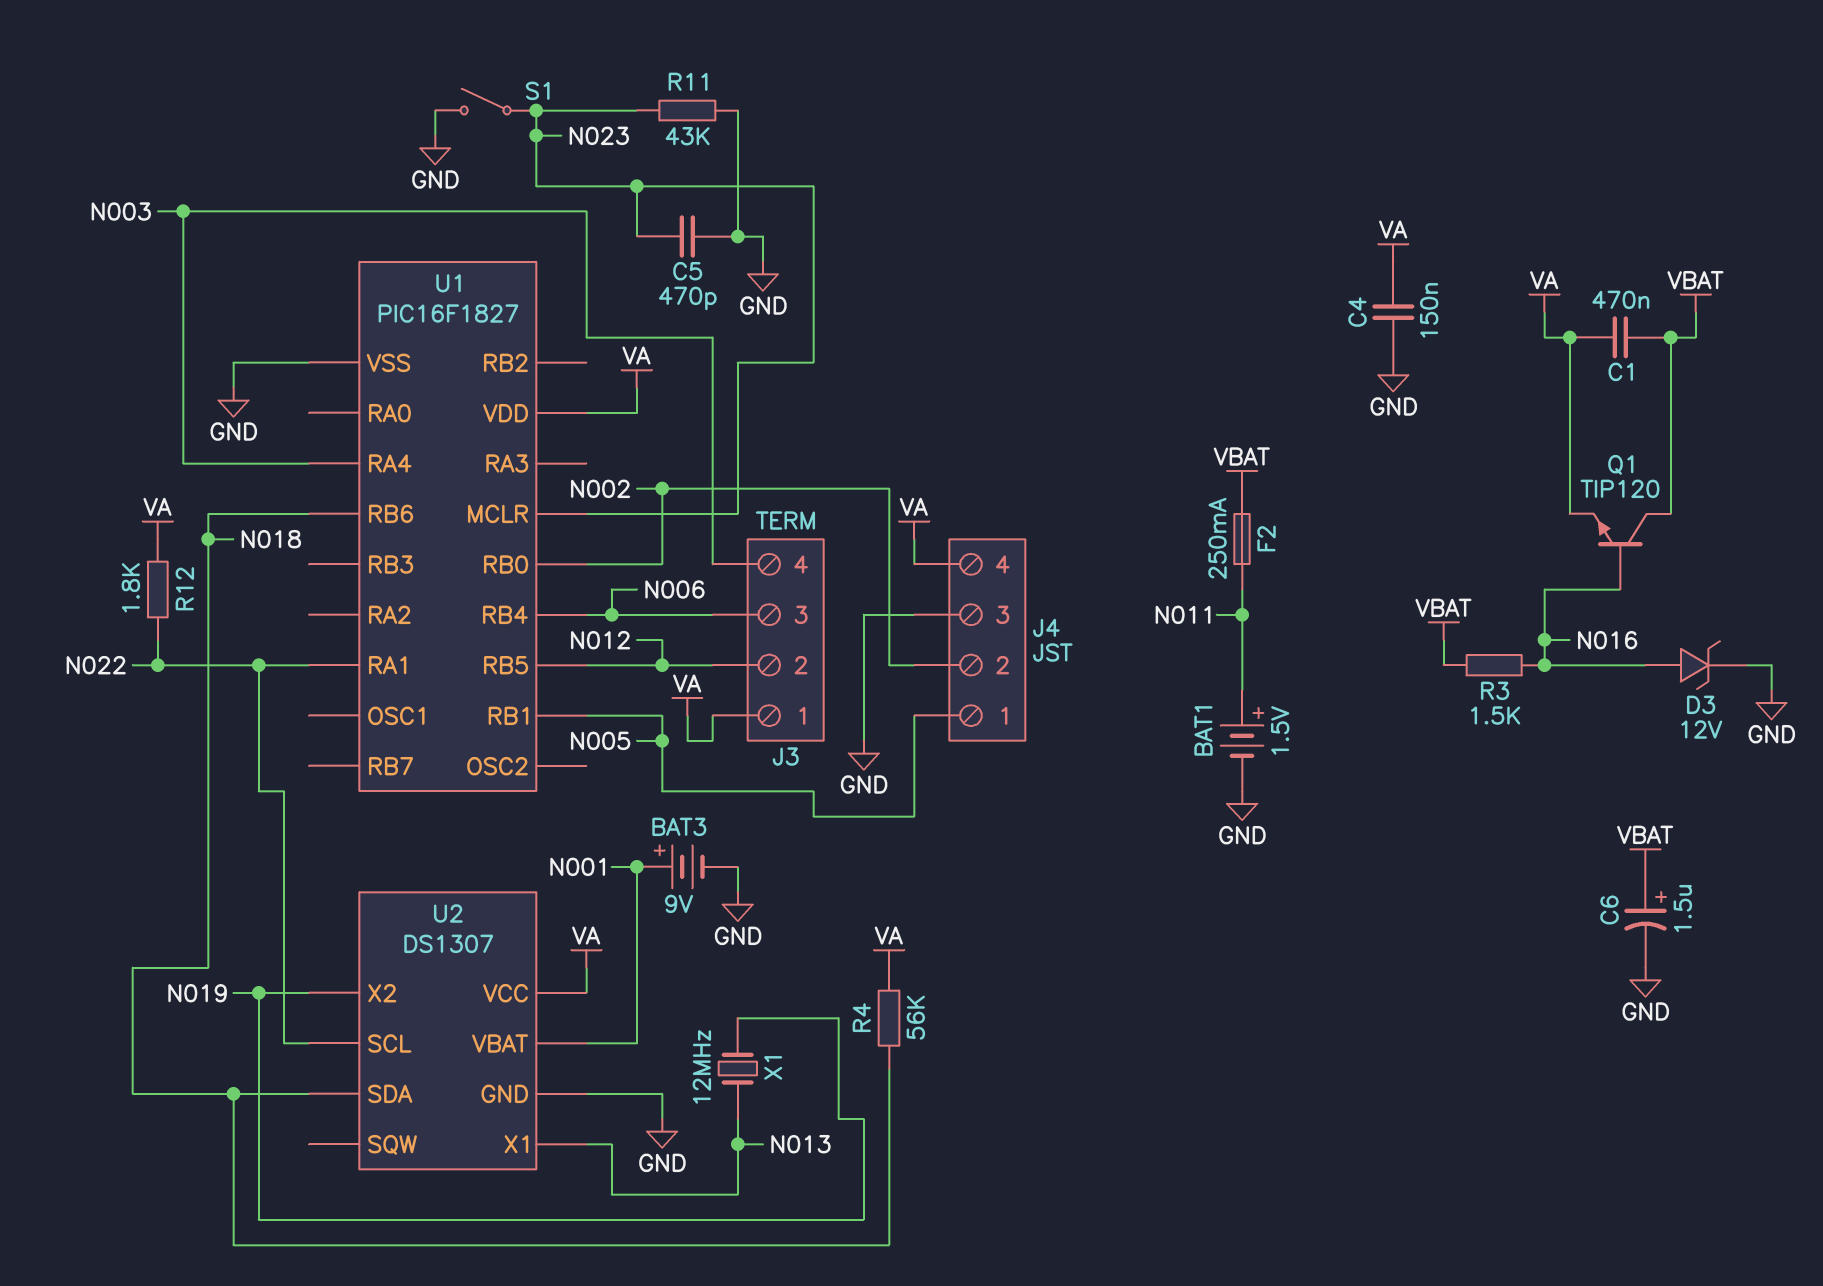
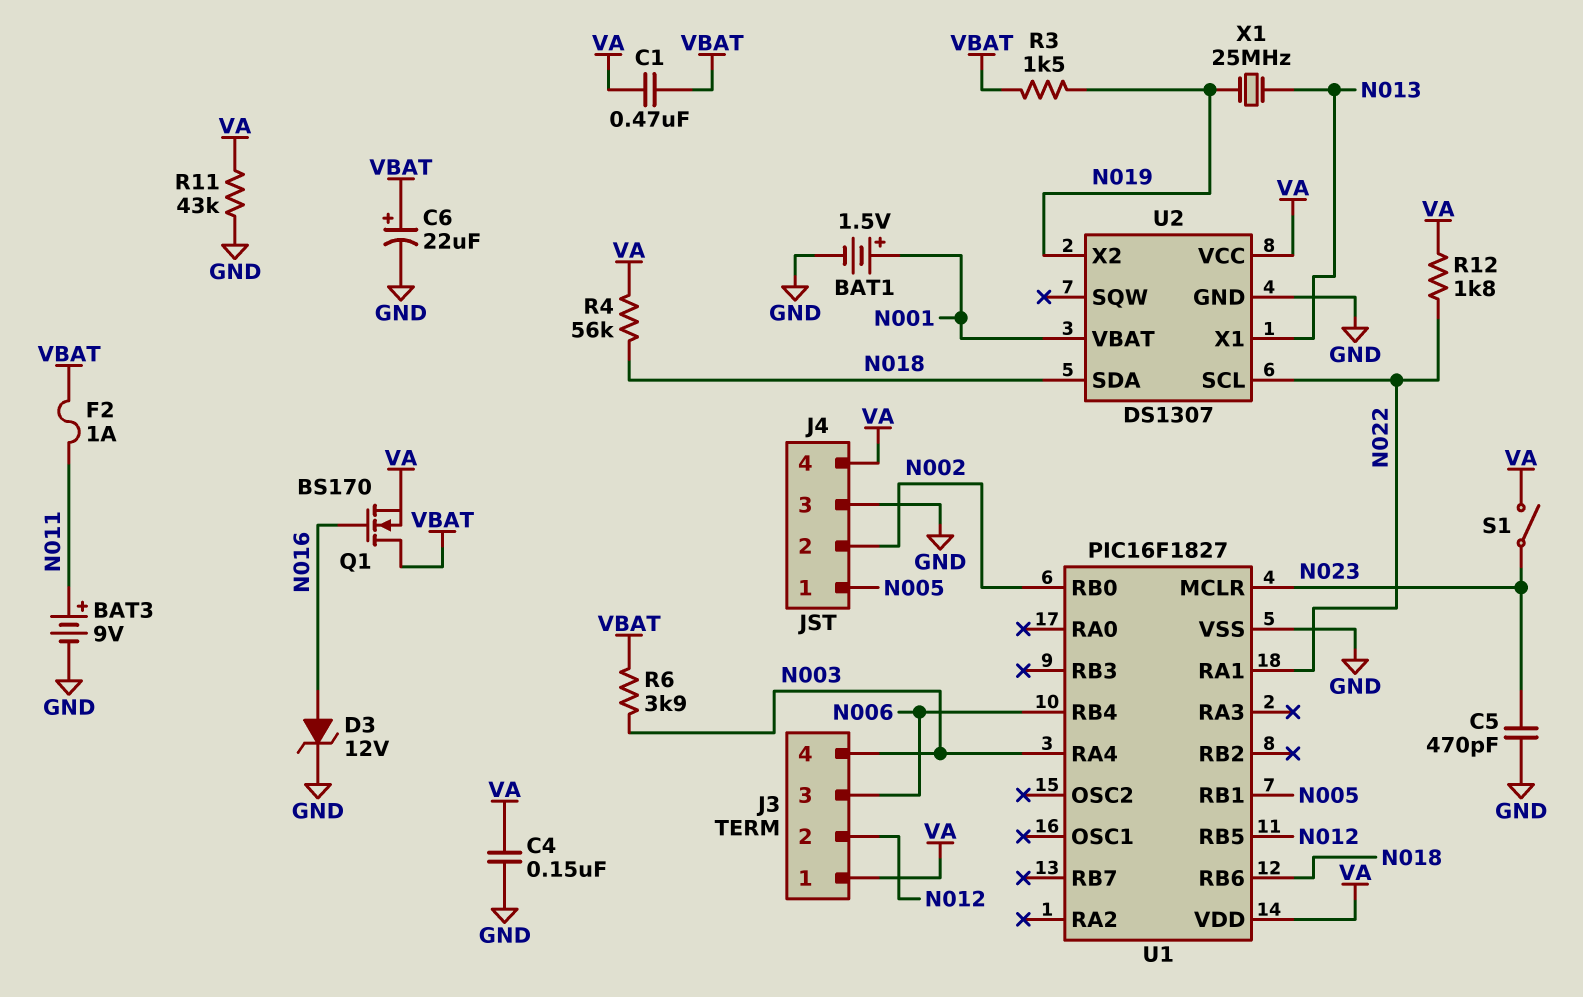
BAT1: 1.5V (plus N011, minus GND) -> 1.5V (plus N001, minus GND)
BAT3: 9V (plus N001, minus GND) -> 9V (plus N011, minus GND)
C6: 1.5uF (plus VBAT, minus GND) -> 22uF (plus VBAT, minus GND)
F2: 250mA (N011, VBAT) -> 1A (N011, VBAT)
Q1: NPN TIP120 (B N016, C VBAT, E VA) -> NMOS BS170 (G N016, D VBAT, S VA)
R3: 1.5k (N016, VBAT) -> 1.5k (N019, VBAT)
R6: none -> 3.9k (N003, VBAT)
R11: 43k (GND, N023) -> 43k (GND, VA)
S1: switch (GND, N023) -> switch (N023, VA)
X1: 12MHz (N013, N019) -> 25MHz (N013, N019)

